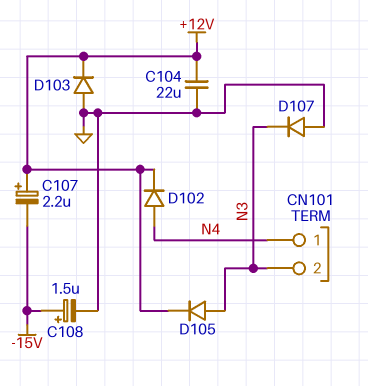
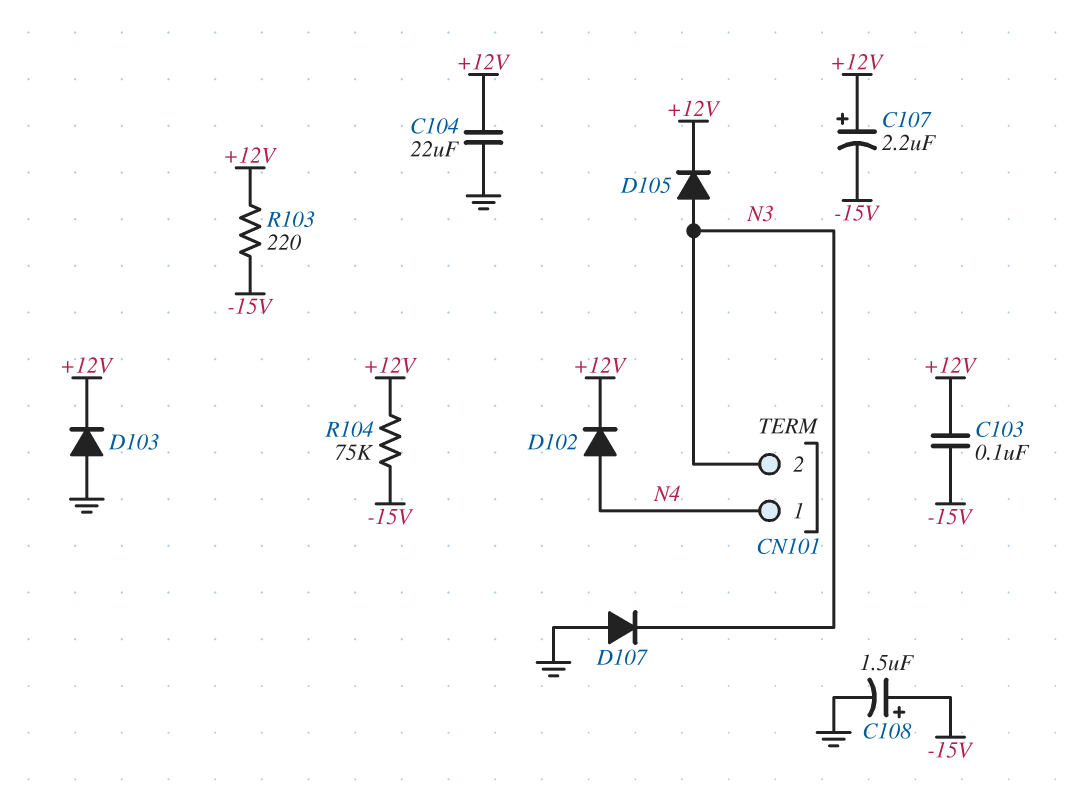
C103: none -> 100nF (+12V, -15V)
R103: none -> 220 (+12V, -15V)
R104: none -> 75k (+12V, -15V)

